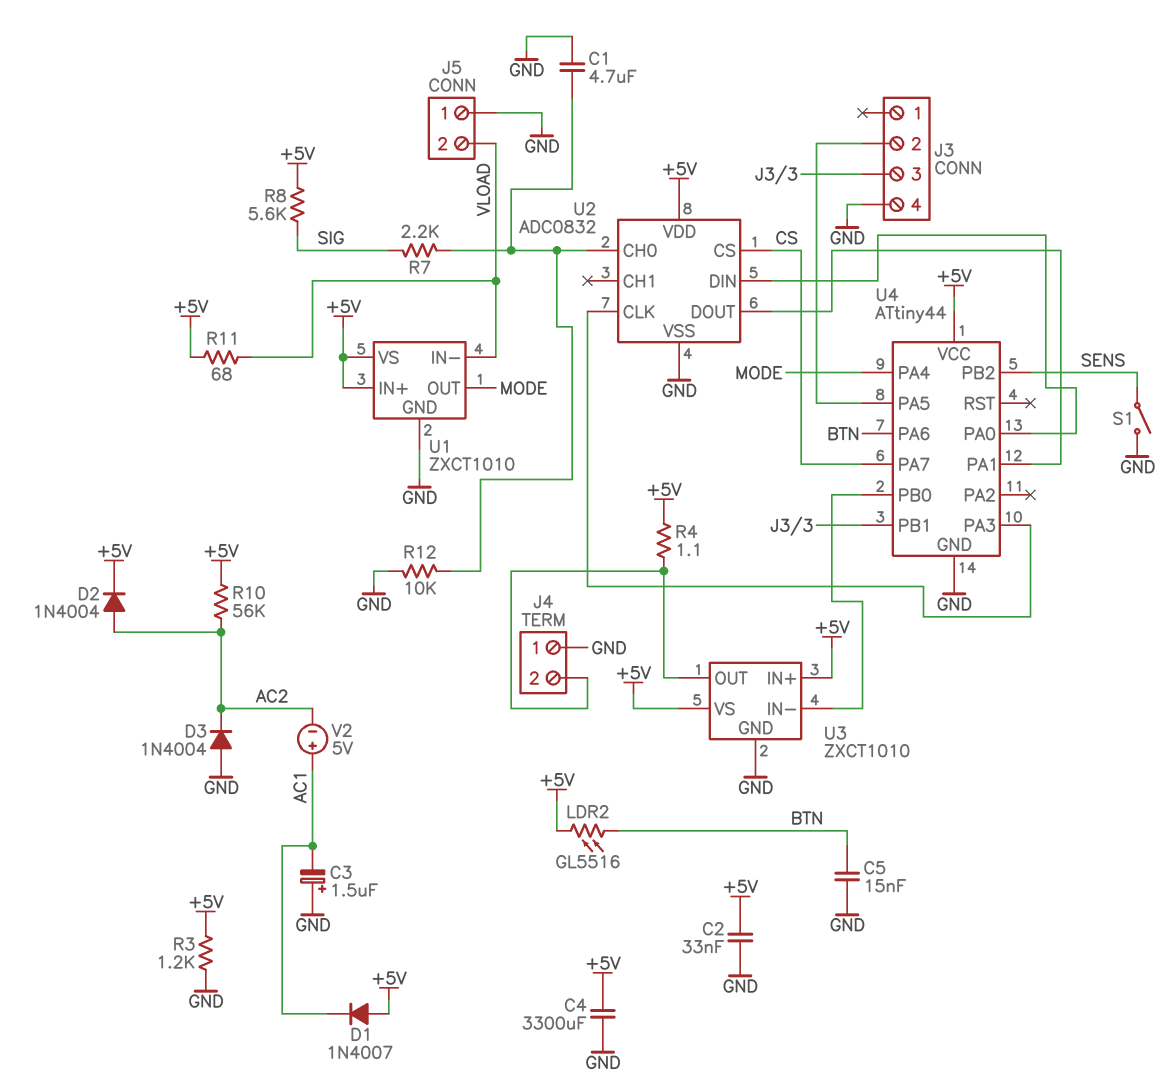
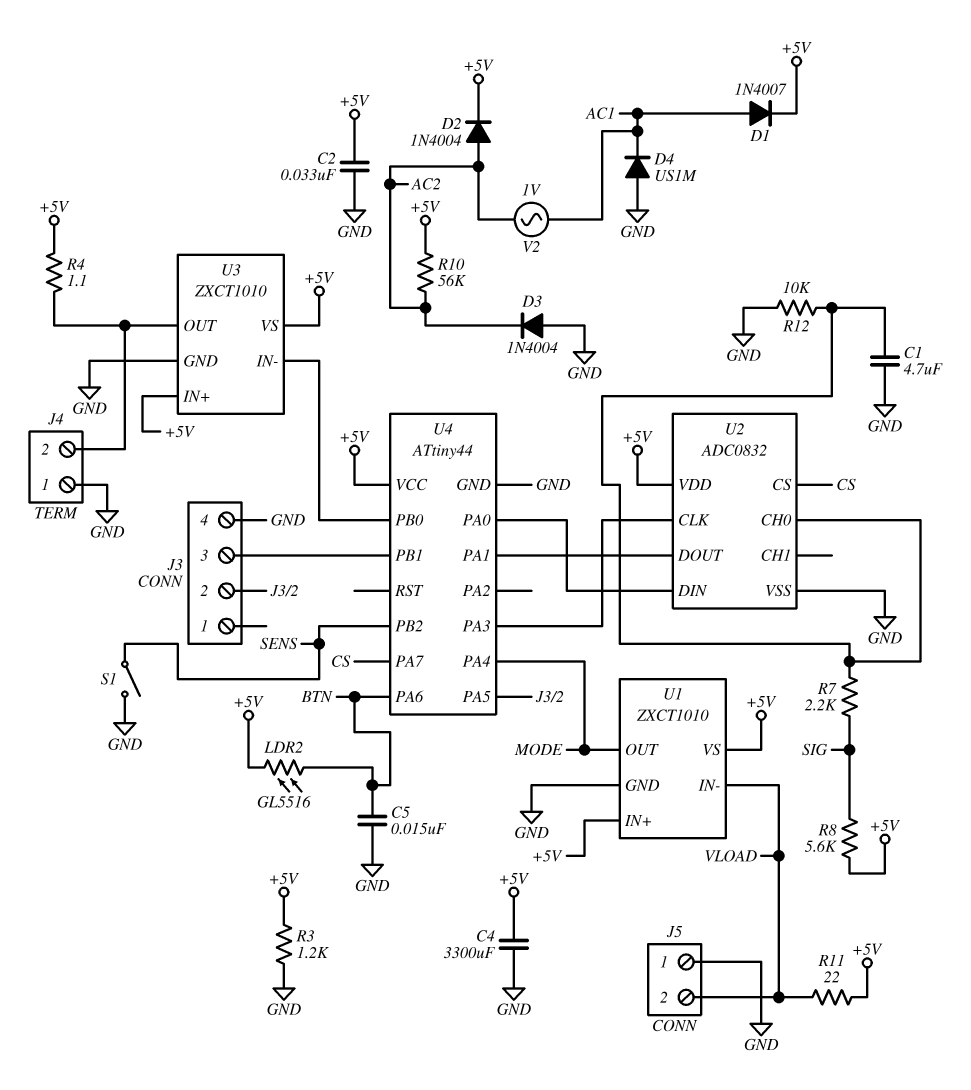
C3: 1.5uF (plus GND, minus AC1) -> none
D1: diode 1N4007 (A +5V, K AC1) -> diode 1N4007 (A AC1, K +5V)
D4: none -> diode US1M (A GND, K AC1)
R11: 68 (+5V, VLOAD) -> 22 (+5V, VLOAD)
V2: 5V (plus AC1, minus AC2) -> AC 1V (AC1, AC2)

